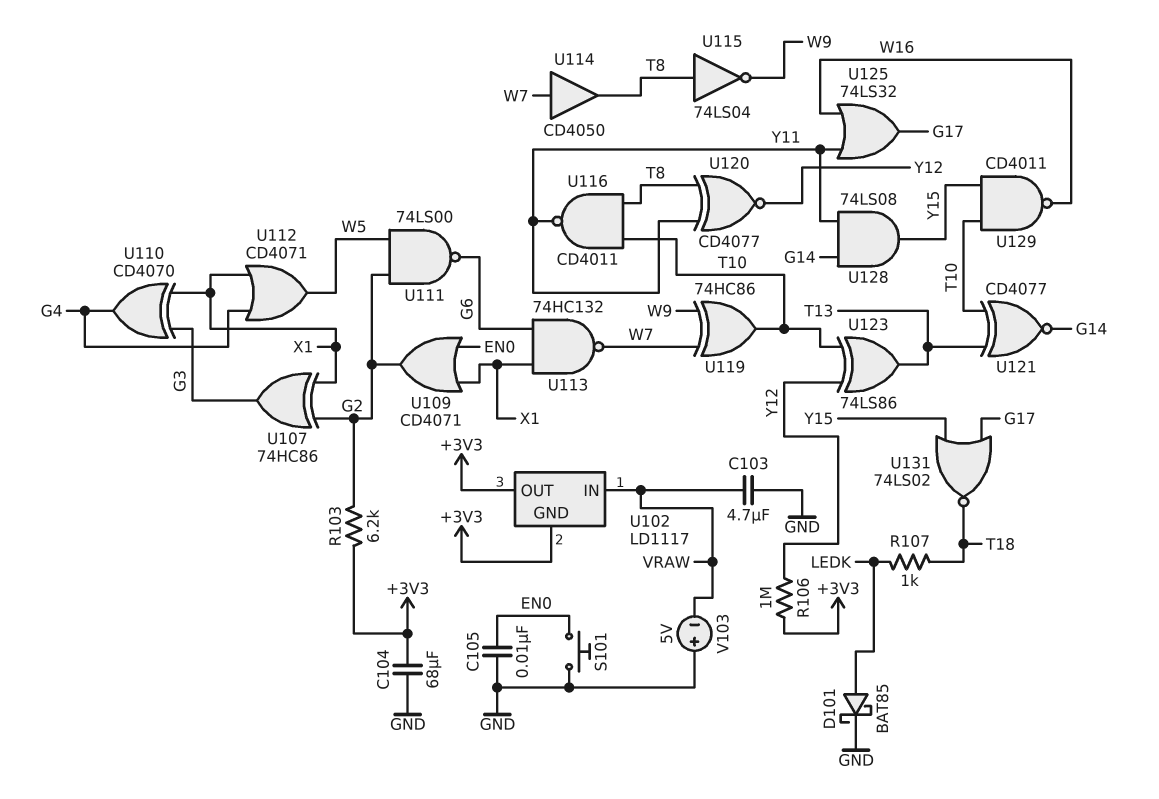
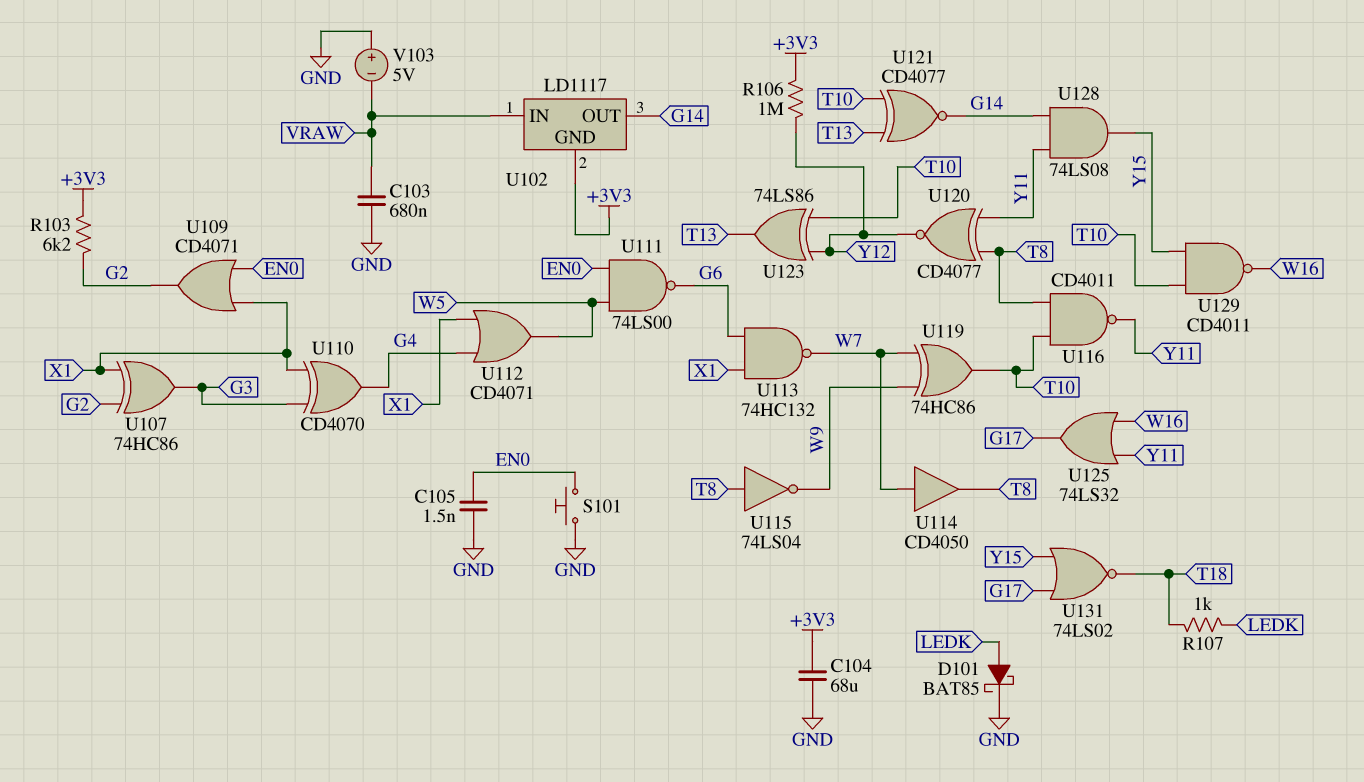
C103: 4.7uF (GND, VRAW) -> 680nF (GND, VRAW)
C105: 10nF (EN0, GND) -> 1.5nF (EN0, GND)
U102 pin OUT: +3V3 -> G14
U111: NAND 74LS00 (in G2, in W5, out G6) -> NAND 74LS00 (in EN0, in W5, out G6)

